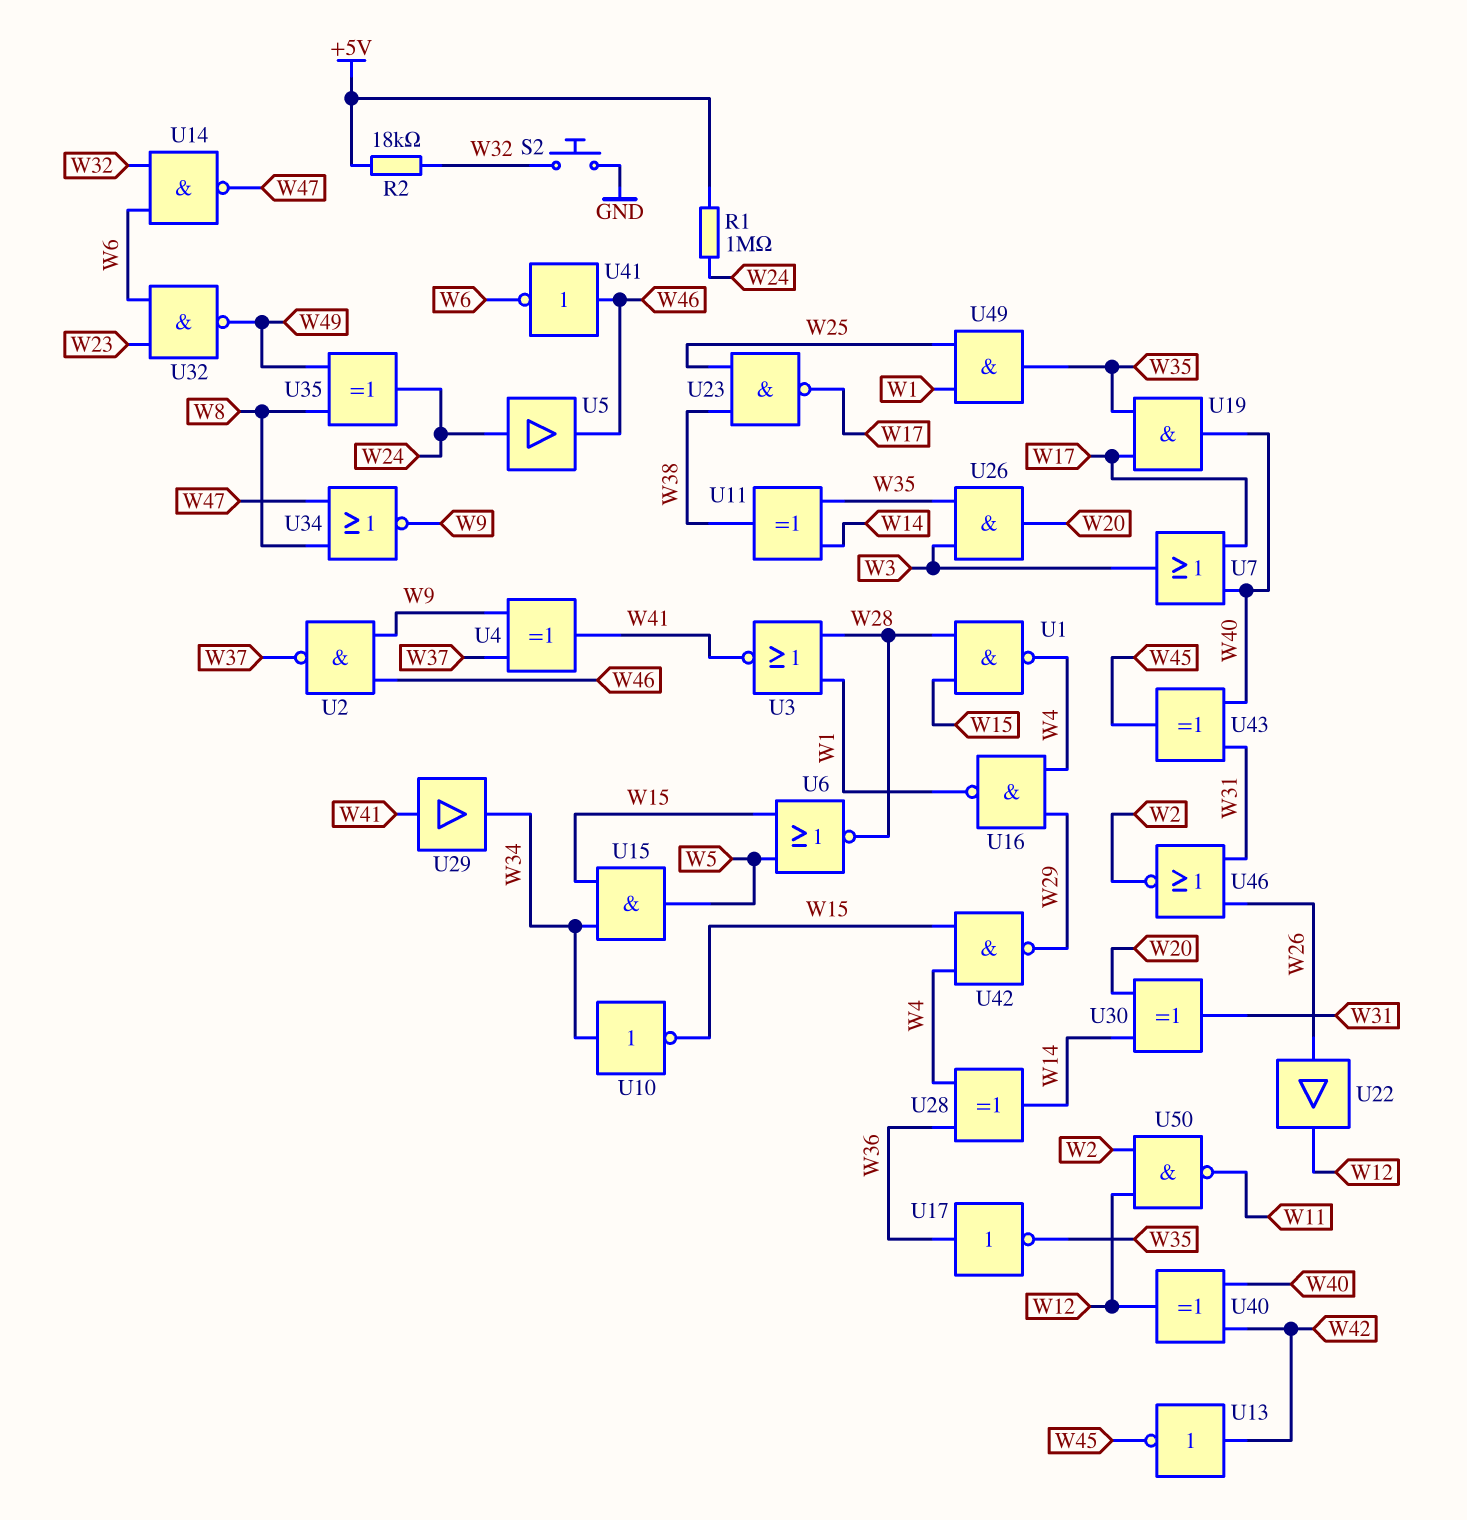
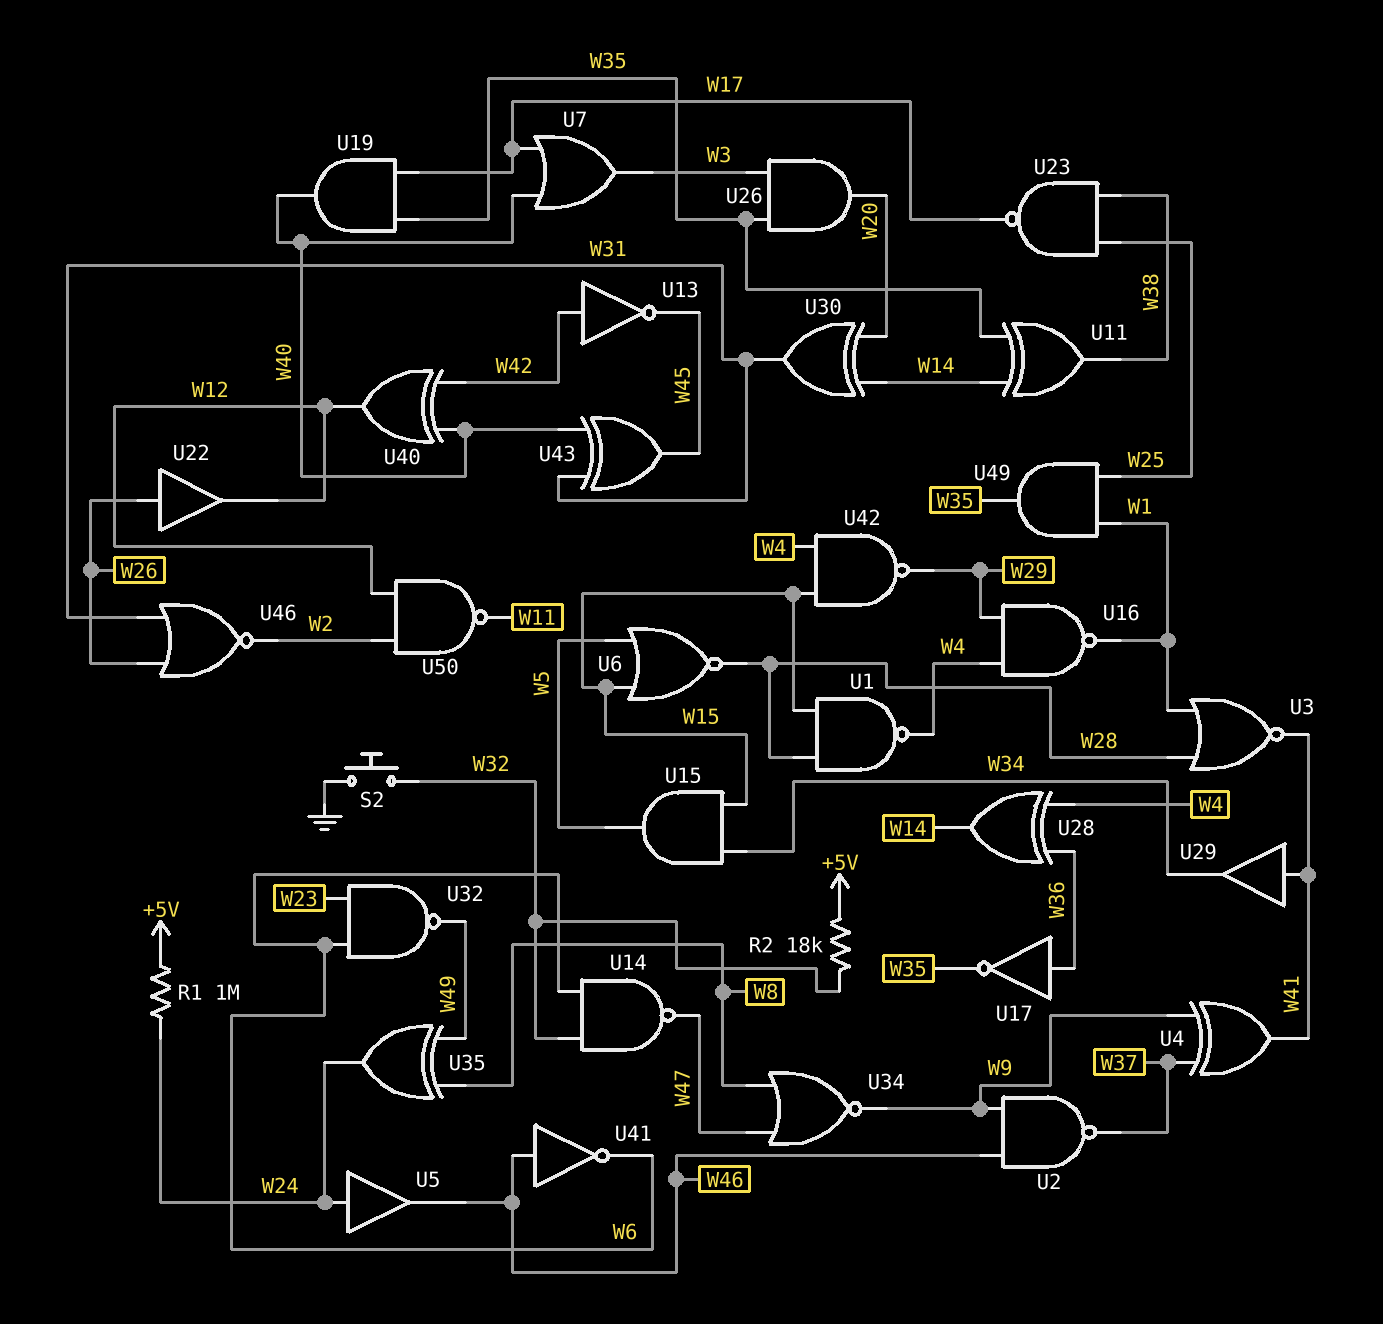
U10: NOT (in W34, out W15) -> none

